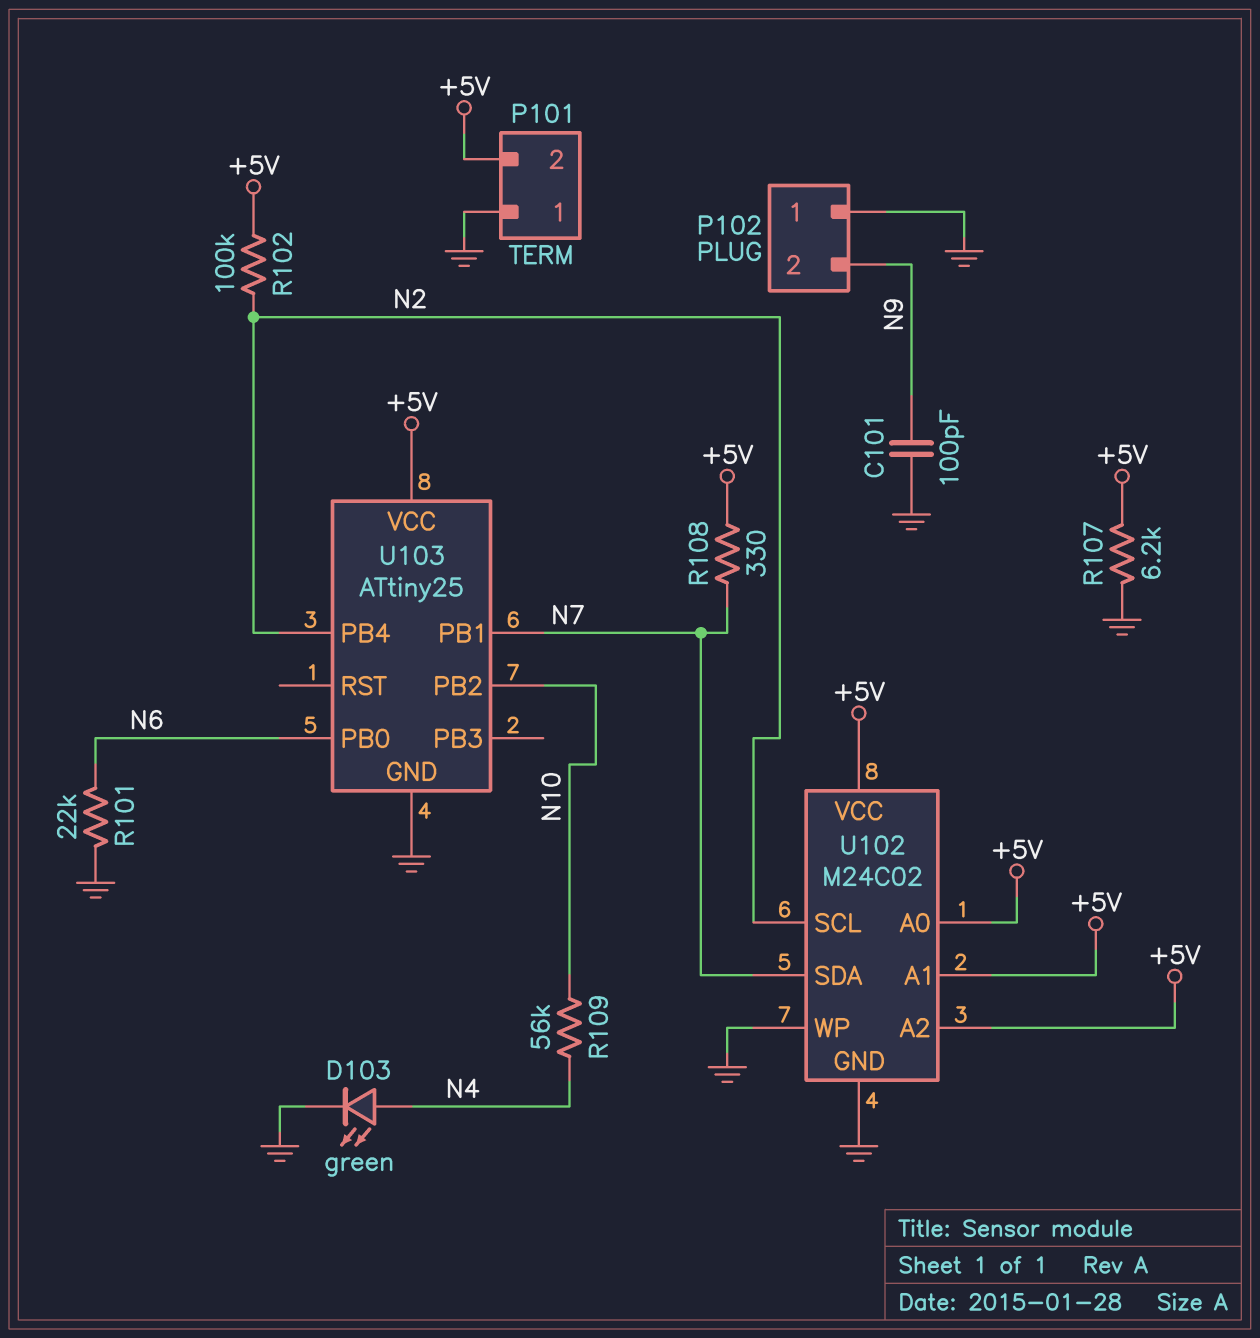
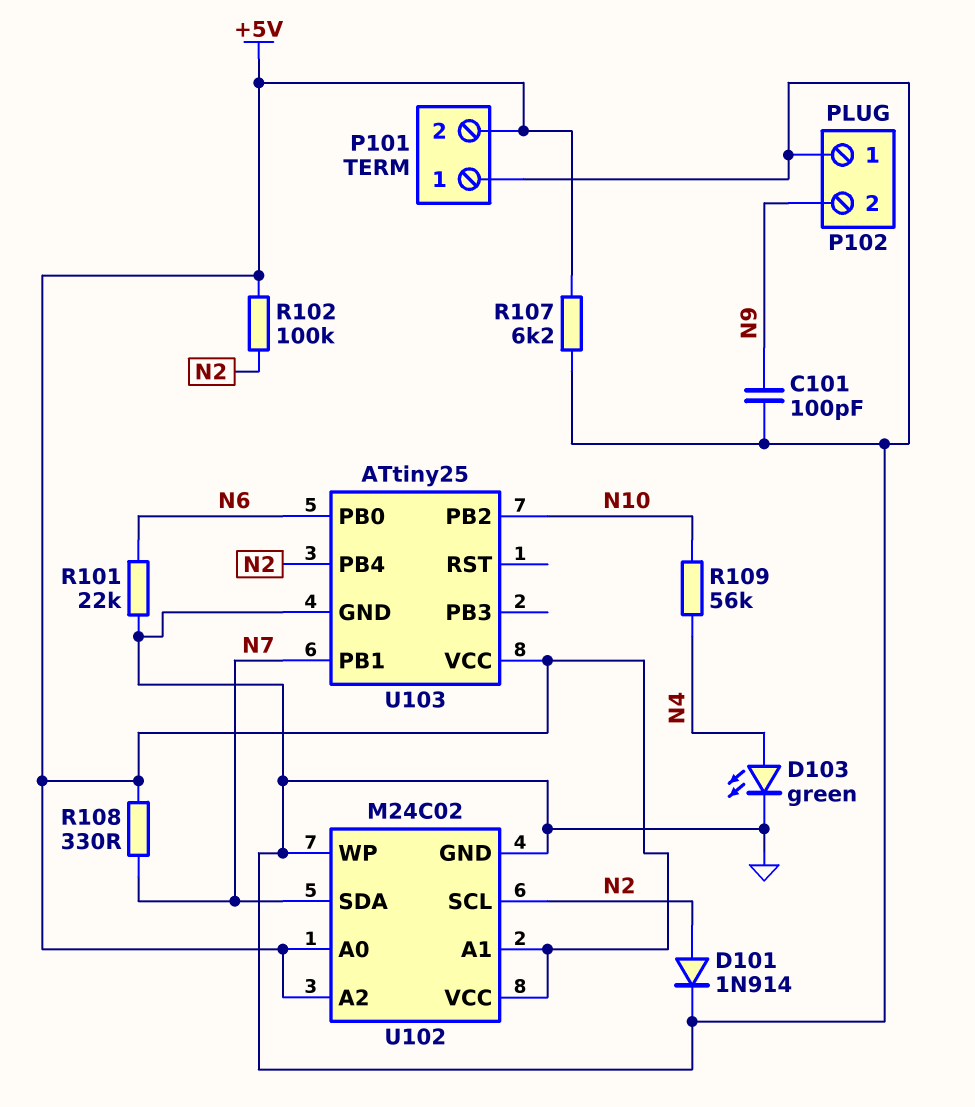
D101: none -> diode 1N914 (A N2, K GND)

